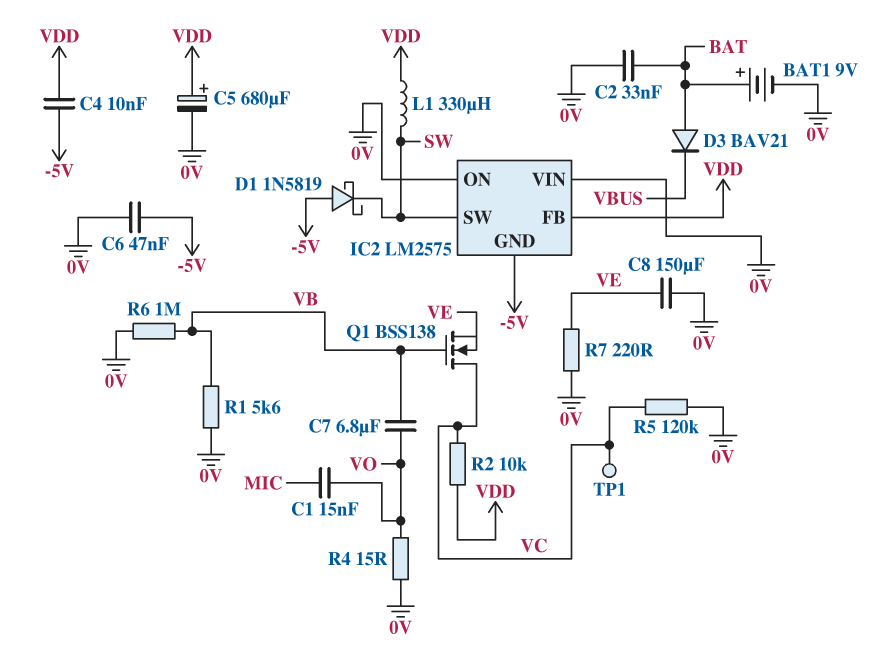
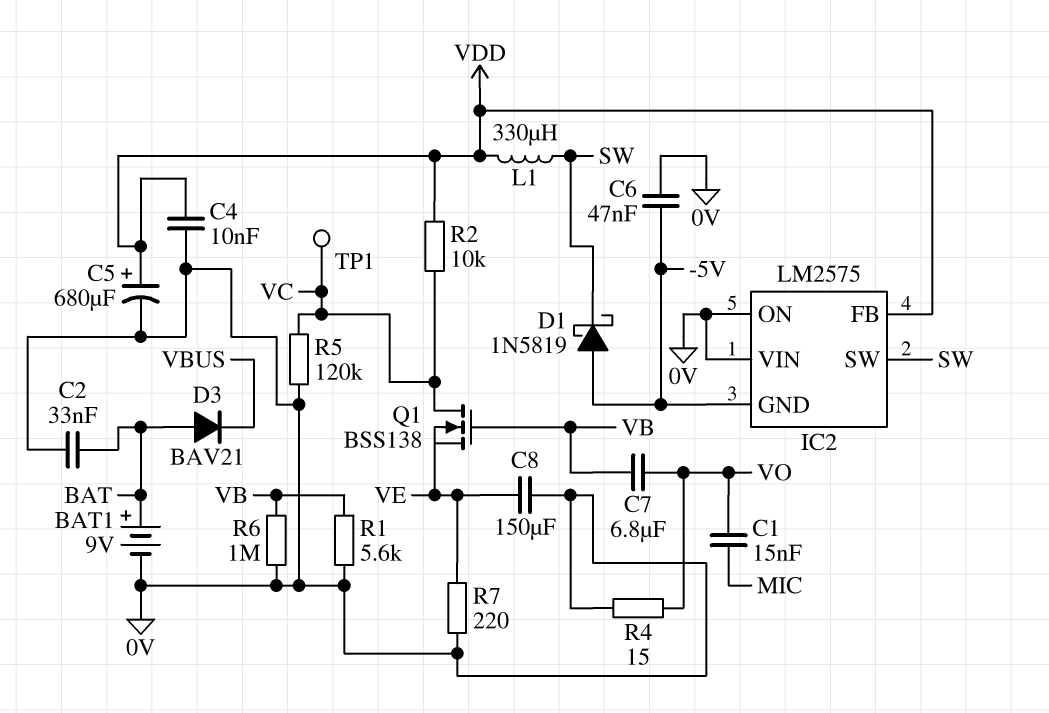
C4: 10nF (-5V, VDD) -> 10nF (0V, VDD)

